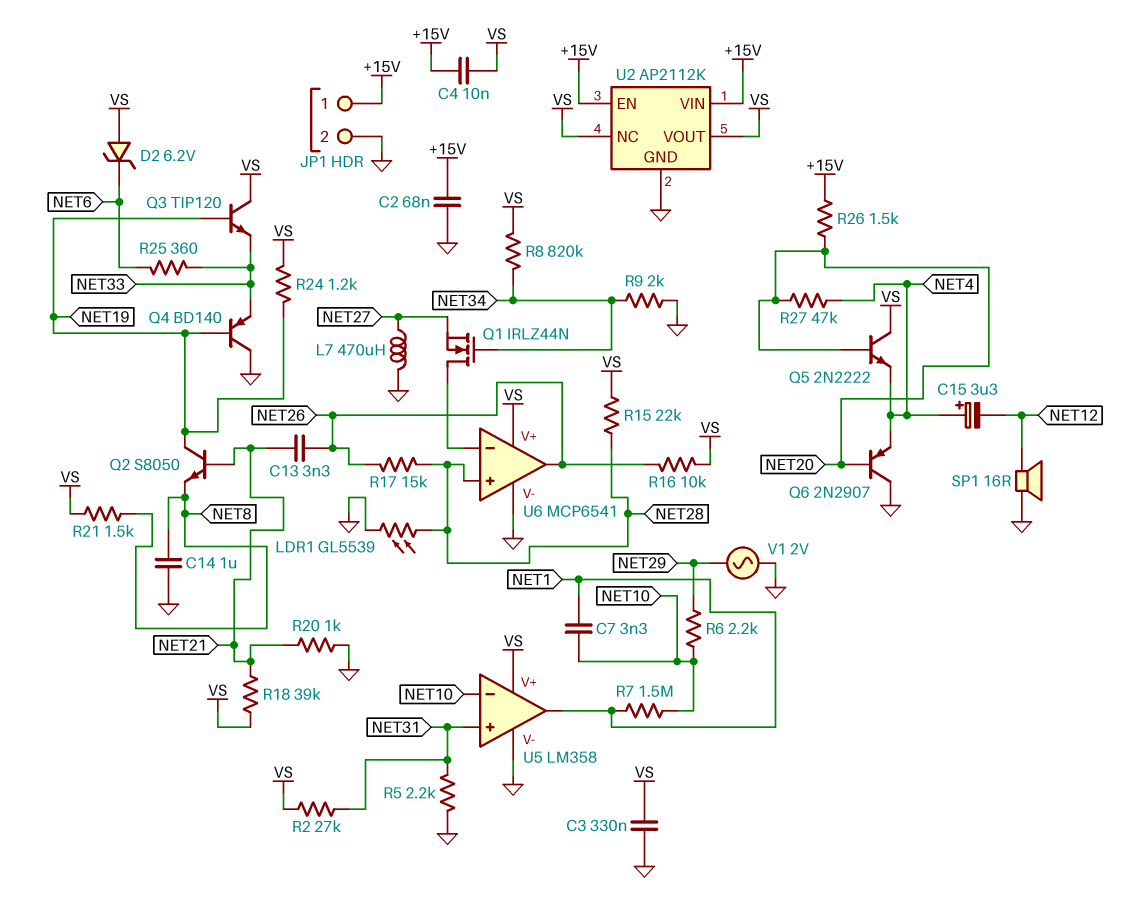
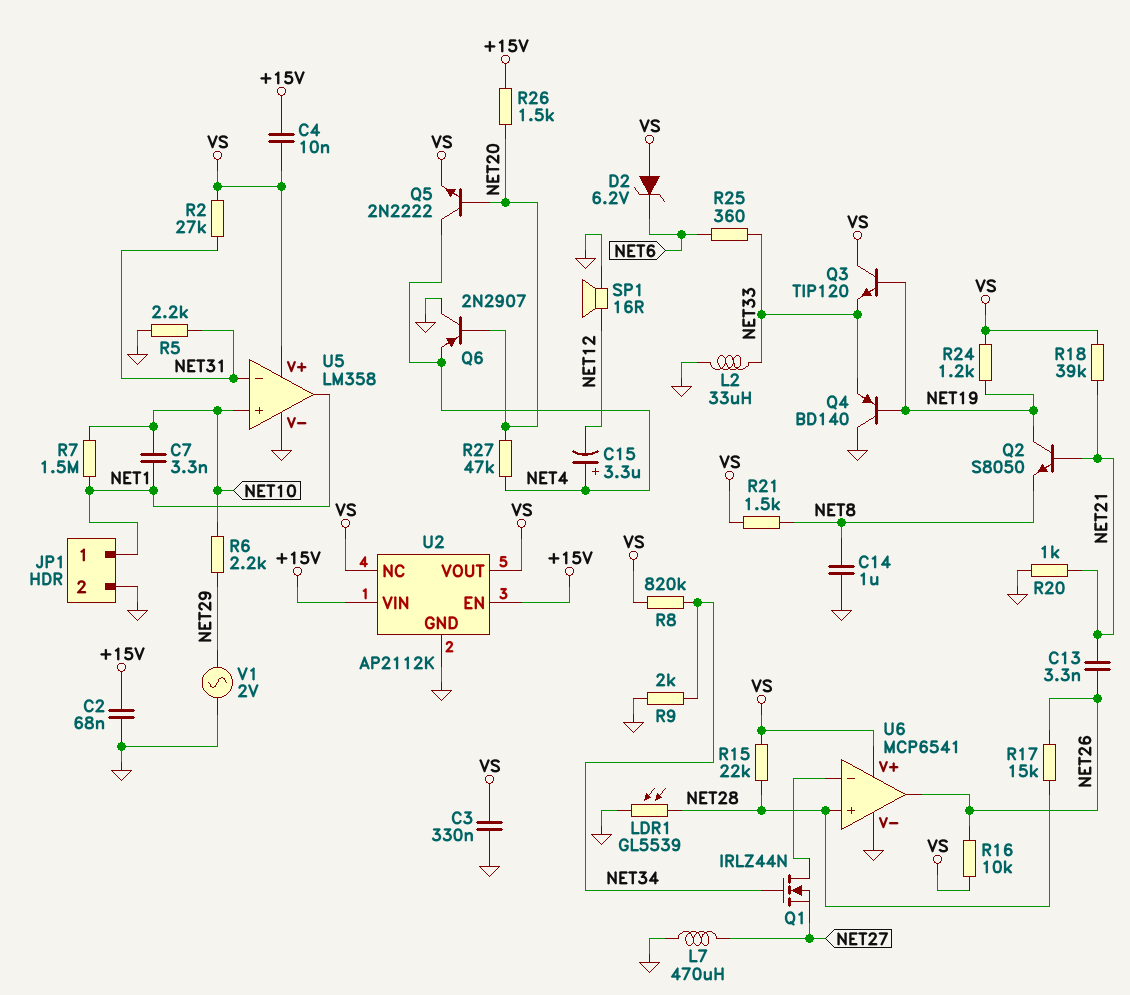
JP1 pin 1: +15V -> NET1
L2: none -> 33uH (GND, NET33)
Q5: NPN 2N2222 (B NET20, C VS, E NET4) -> NPN 2N2222 (B NET20, C NET4, E VS)
U5 pin in+: NET31 -> NET10
U5 pin in-: NET10 -> NET31

